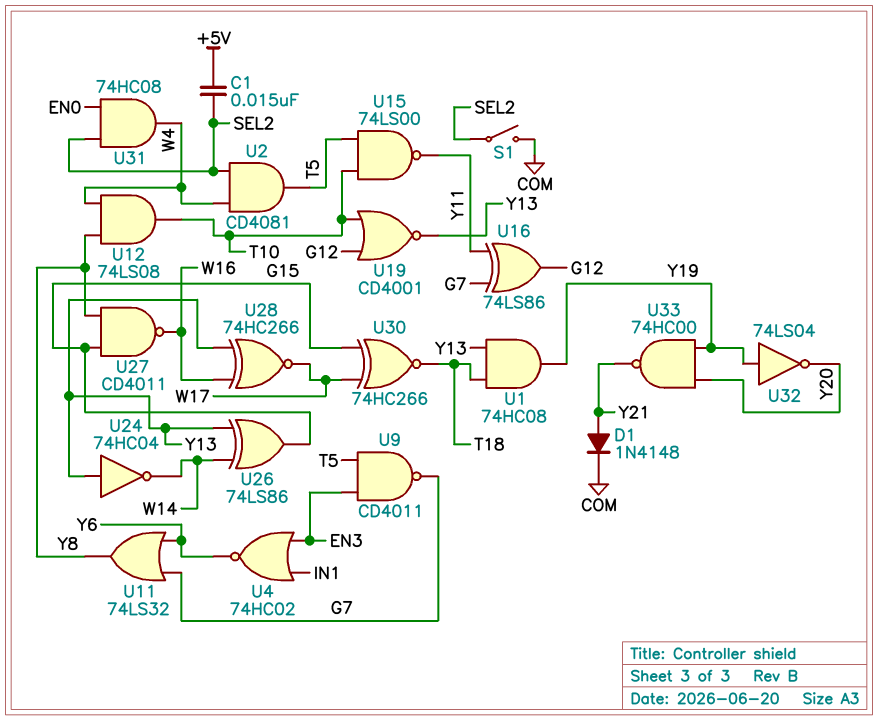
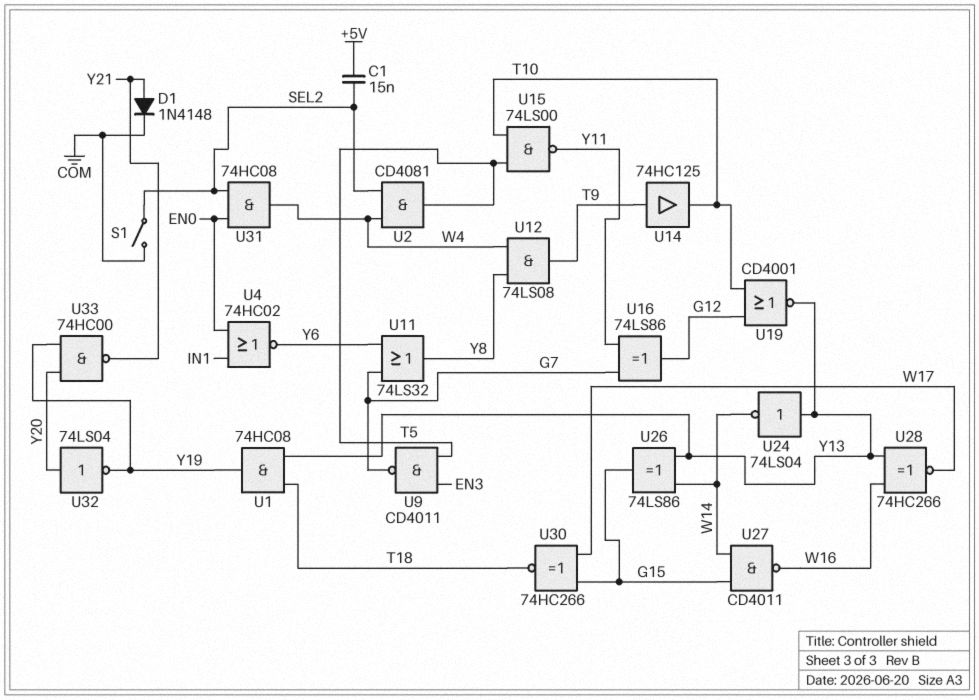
U4: NOR 74HC02 (in EN3, in IN1, out Y6) -> NOR 74HC02 (in EN0, in IN1, out Y6)
U12: AND 74LS08 (in W4, in Y8, out T10) -> AND 74LS08 (in W4, in Y8, out T9)
U14: none -> buffer 74HC125 (in T9, out T10)
U24: NOT 74HC04 (in Y13, out W14) -> NOT 74LS04 (in Y13, out W14)
U27: NAND CD4011 (in G15, in Y8, out W16) -> NAND CD4011 (in G15, in W14, out W16)
U32: NOT 74LS04 (in Y19, out Y20) -> NOT 74LS04 (in Y20, out Y19)

